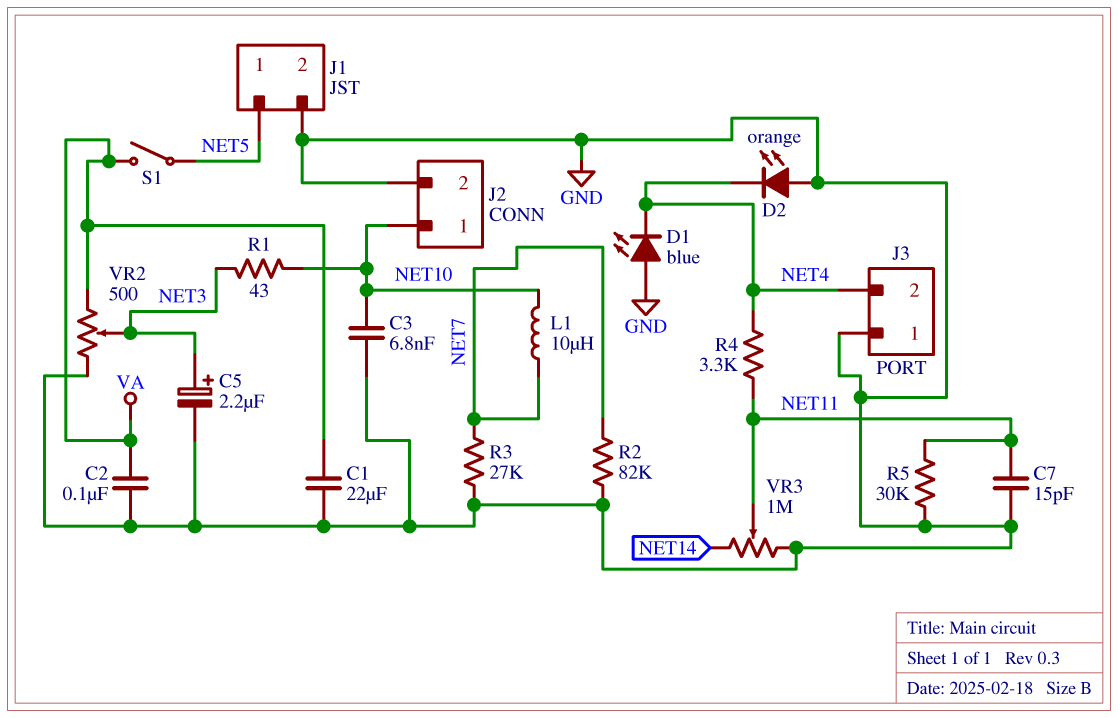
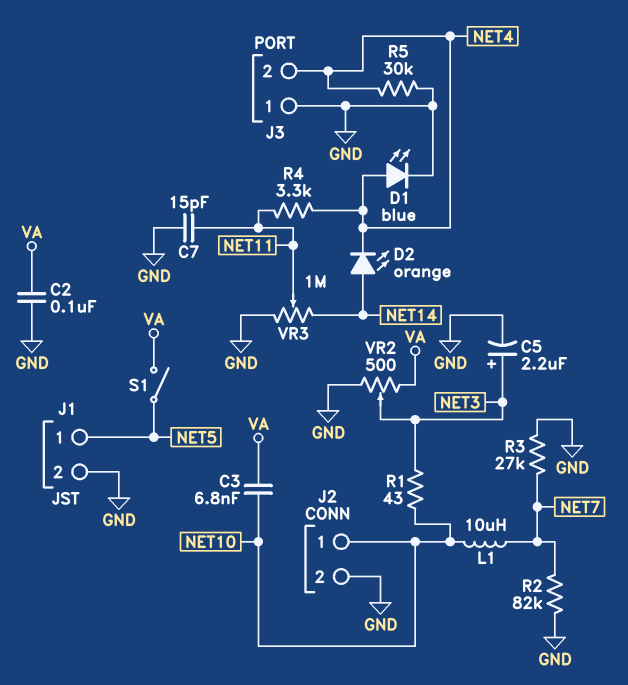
C1: 22uF (GND, VA) -> none
C3: 6.8nF (GND, NET10) -> 6.8nF (NET10, VA)
D1: LED blue (A GND, K NET4) -> LED blue (A NET4, K GND)
D2: LED orange (A GND, K NET4) -> LED orange (A NET14, K NET4)
R5: 30k (GND, NET11) -> 30k (GND, NET4)

